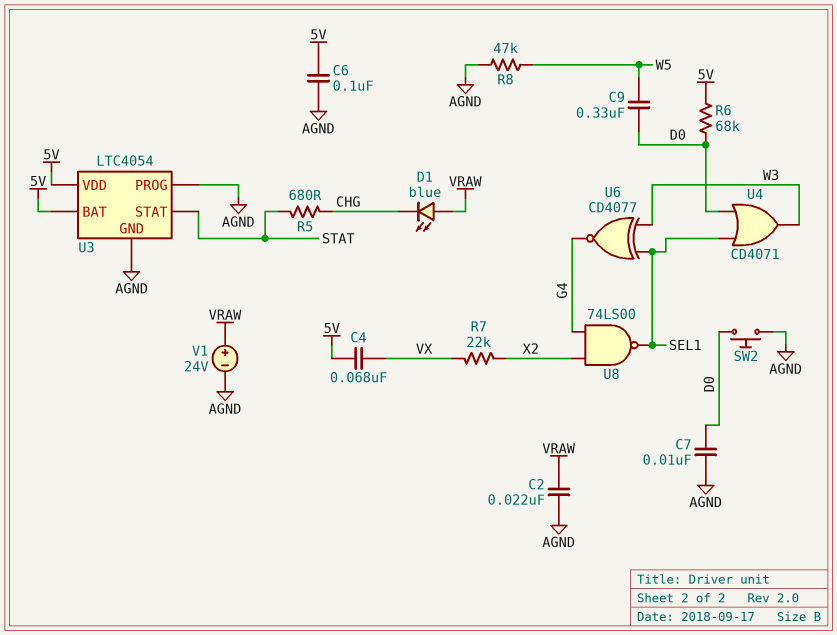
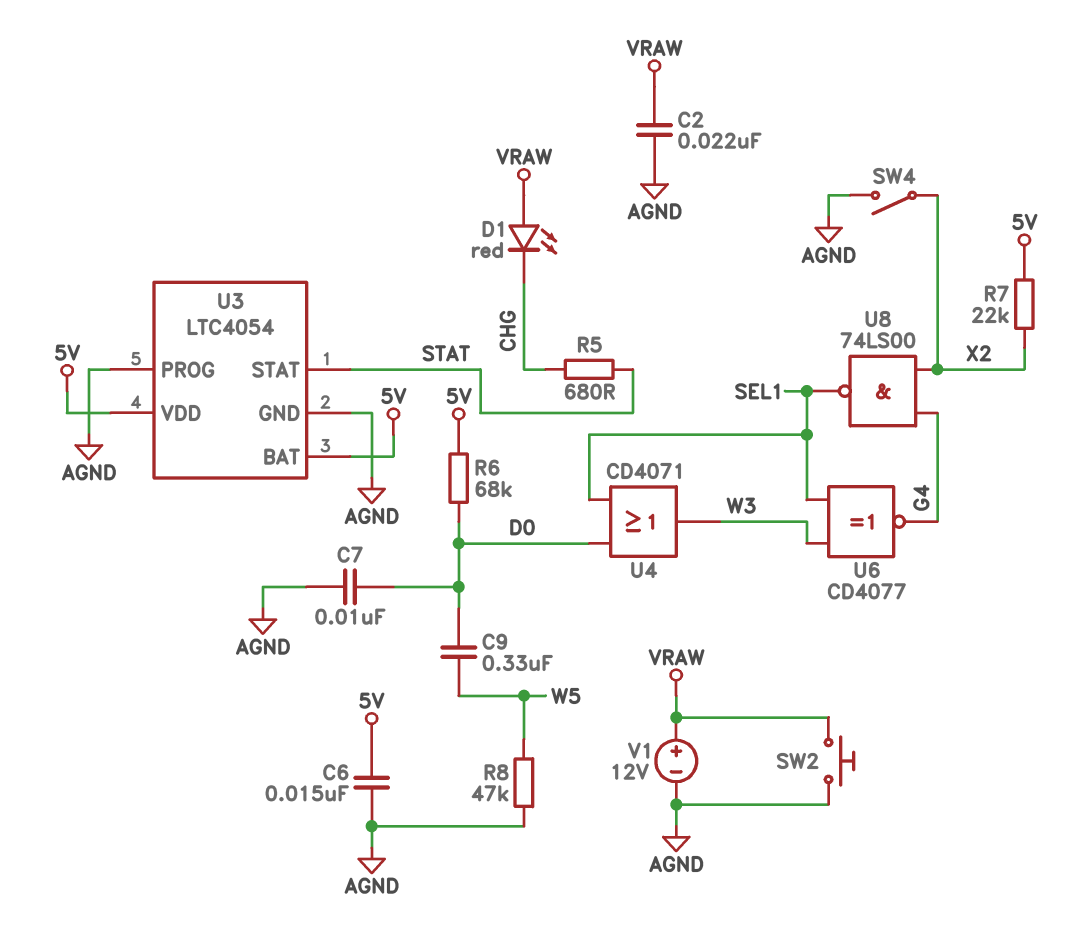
C4: 68nF (5V, VX) -> none
C6: 100nF (5V, AGND) -> 15nF (5V, AGND)
D1: LED blue (A VRAW, K CHG) -> LED red (A VRAW, K CHG)
R7: 22k (VX, X2) -> 22k (5V, X2)
SW2: button (AGND, D0) -> button (AGND, VRAW)
SW4: none -> switch (AGND, X2)
V1: 24V (plus VRAW, minus AGND) -> 12V (plus VRAW, minus AGND)

